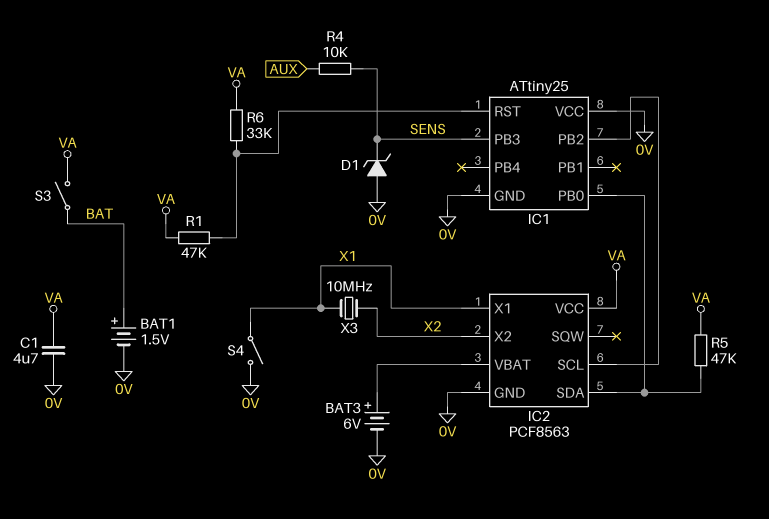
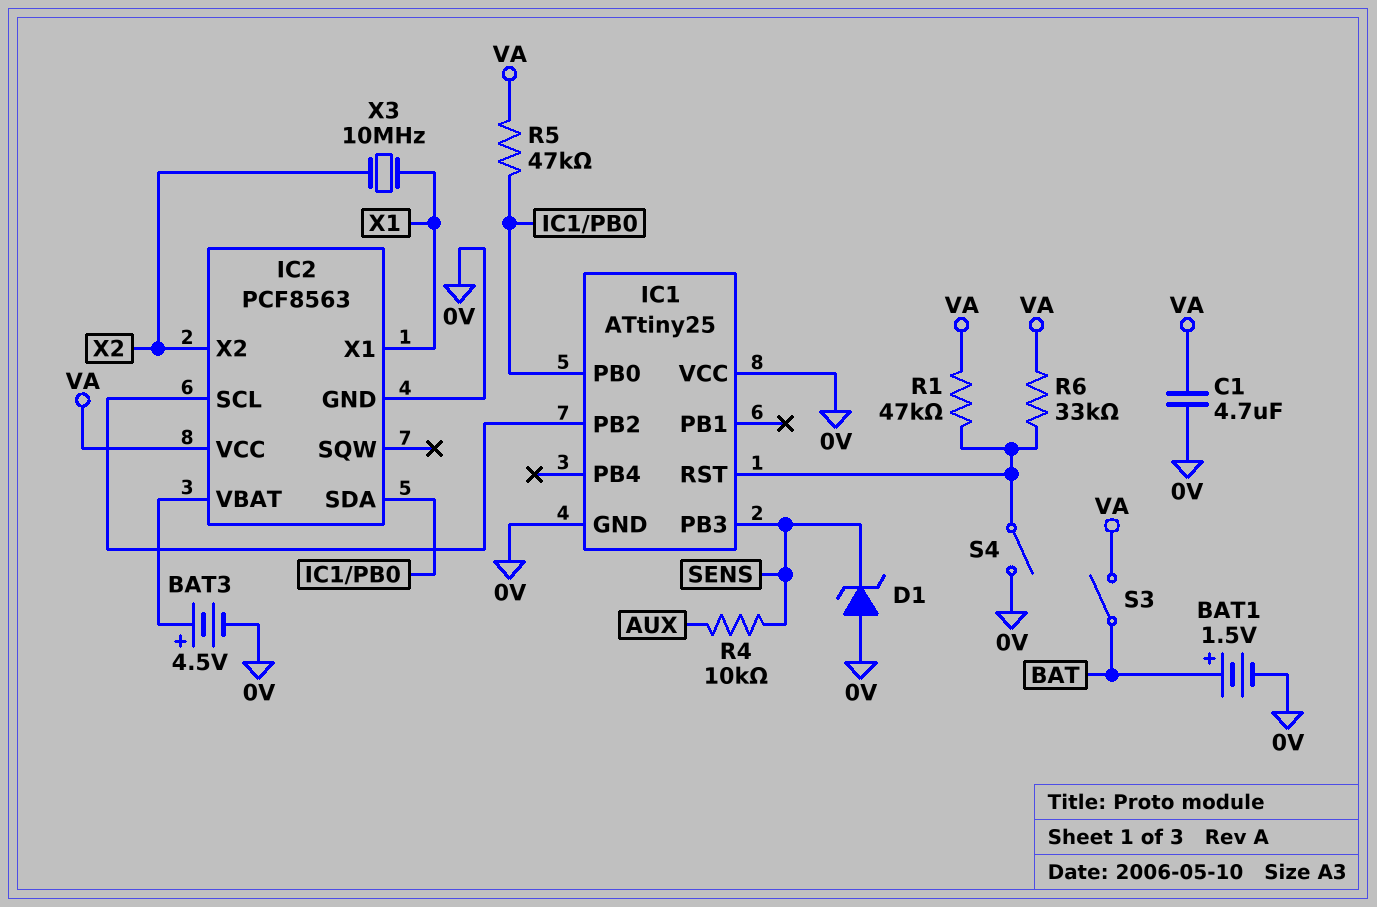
BAT3: 6V (plus IC2/VBAT, minus 0V) -> 4.5V (plus IC2/VBAT, minus 0V)
S4: switch (0V, X1) -> switch (0V, IC1/RST)

